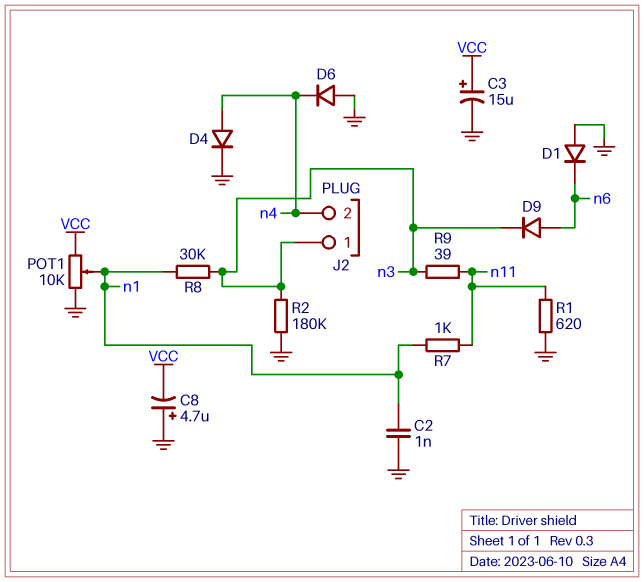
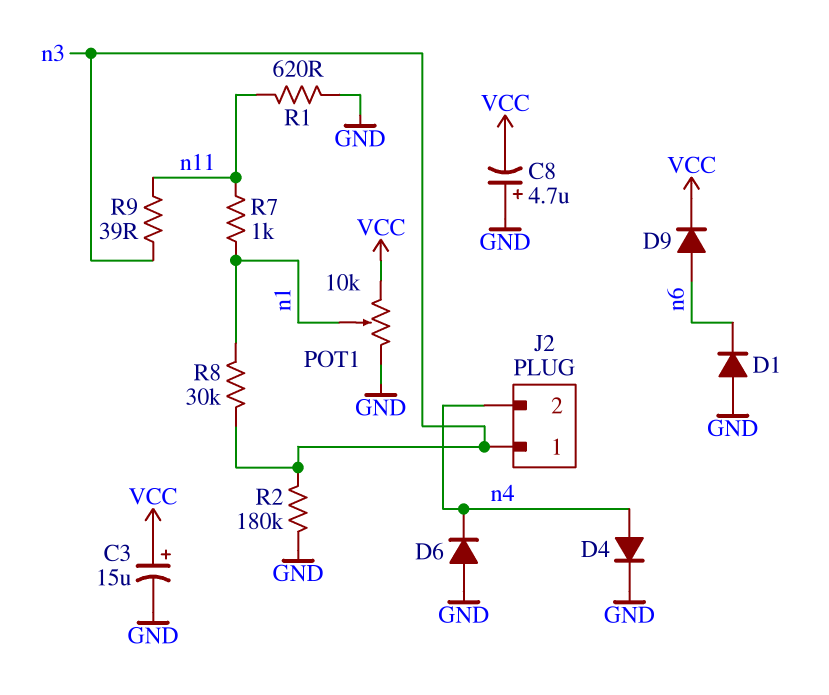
C2: 1nF (GND, n1) -> none
D9: diode (A n6, K n3) -> diode (A n6, K VCC)

